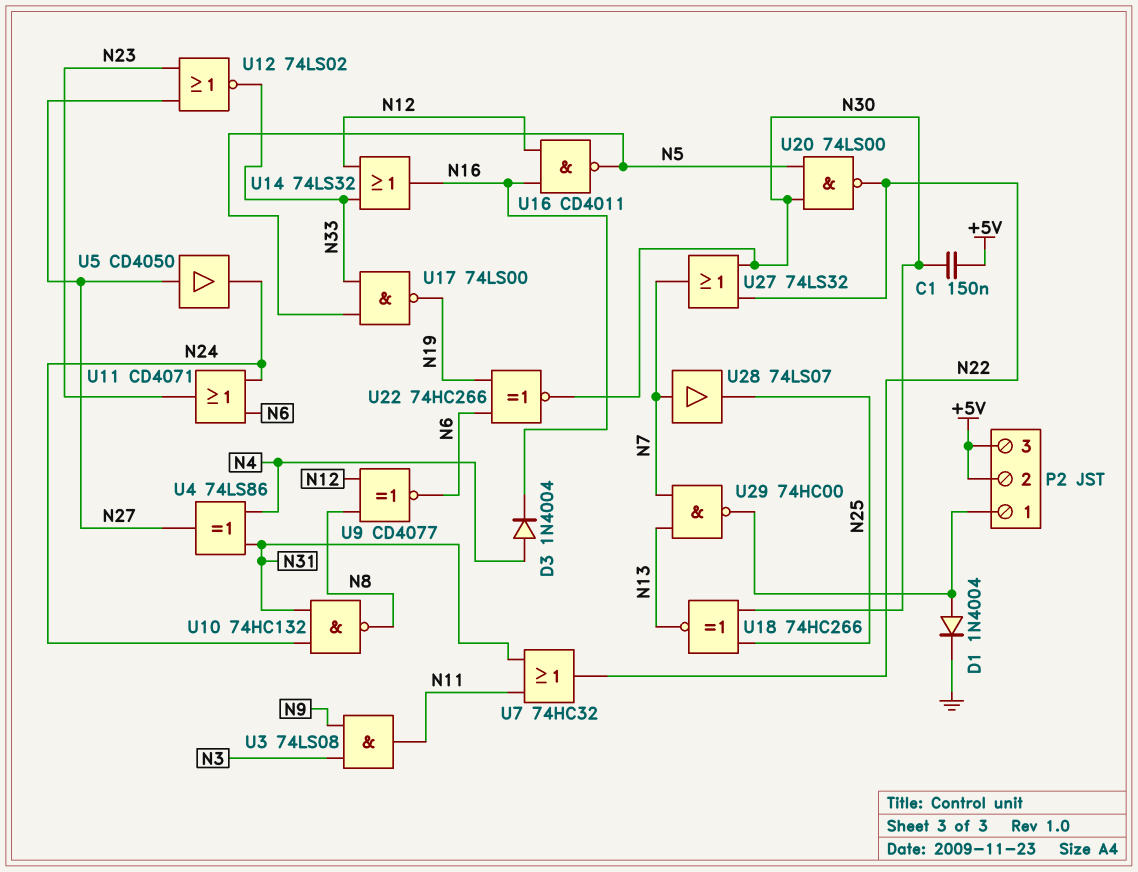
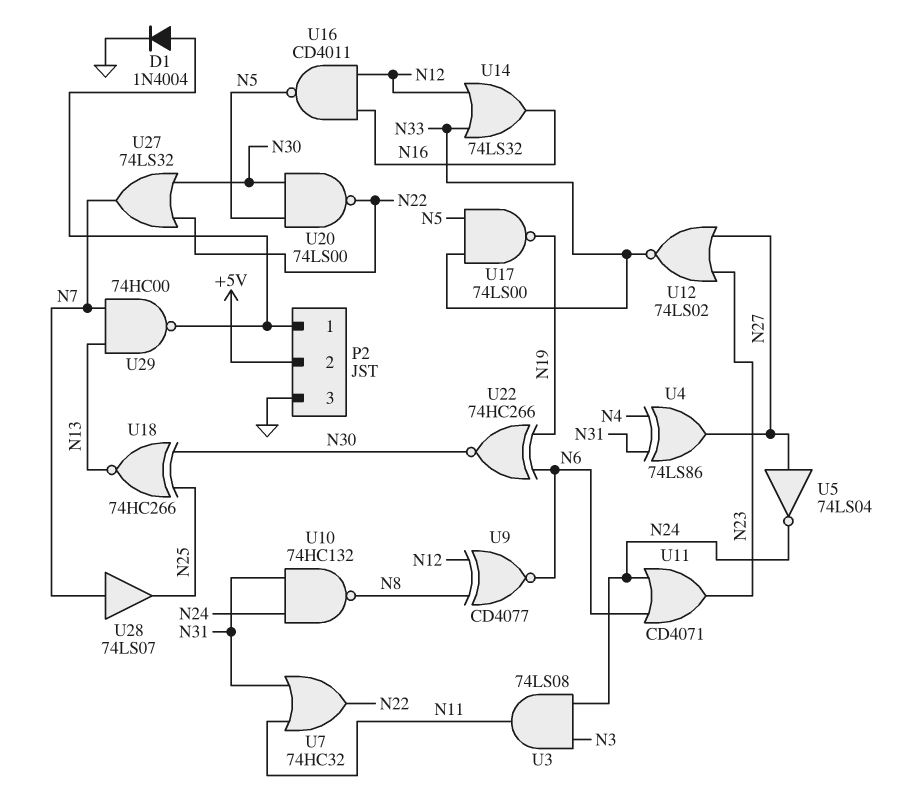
C1: 150nF (+5V, N30) -> none
D3: diode 1N4004 (A N4, K N16) -> none
P2 pin 3: +5V -> GND
U3: AND 74LS08 (in N3, in N9, out N11) -> AND 74LS08 (in N3, in N24, out N11)
U5: buffer CD4050 (in N27, out N24) -> NOT 74LS04 (in N27, out N24)

